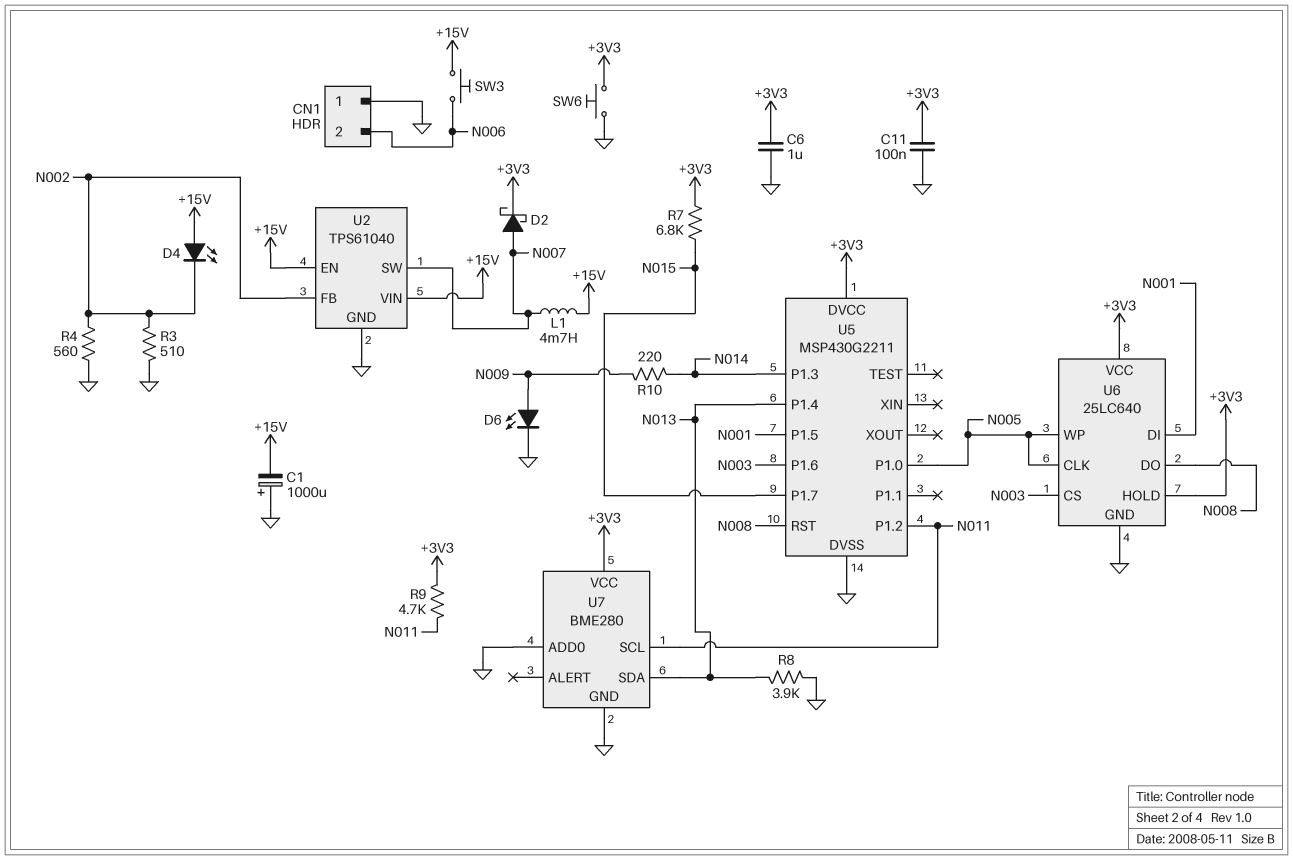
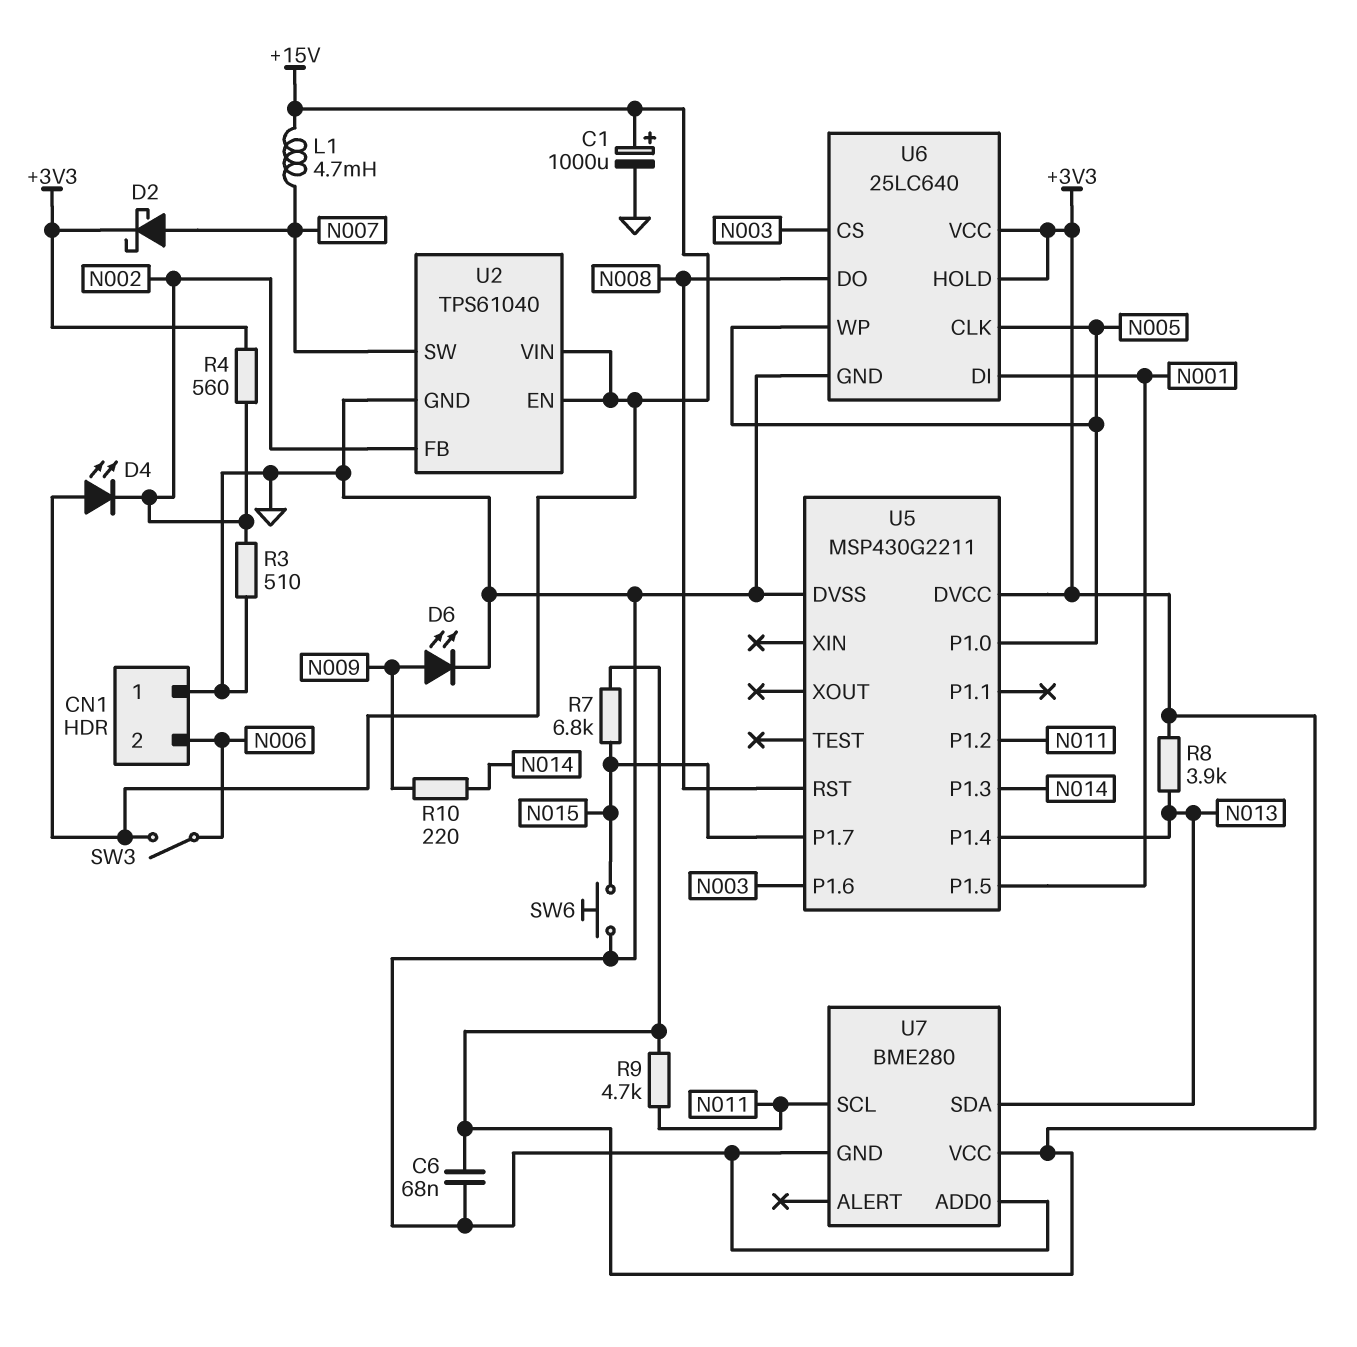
C1: 1000uF (plus GND, minus +15V) -> 1000uF (plus +15V, minus GND)
C6: 1uF (+3V3, GND) -> 68nF (+3V3, GND)
C11: 100nF (+3V3, GND) -> none
R4: 560 (GND, N002) -> 560 (+3V3, N002)
R8: 3.9k (GND, N013) -> 3.9k (+3V3, N013)
SW3: button (+15V, N006) -> switch (+15V, N006)
SW6: button (+3V3, GND) -> button (GND, N015)

